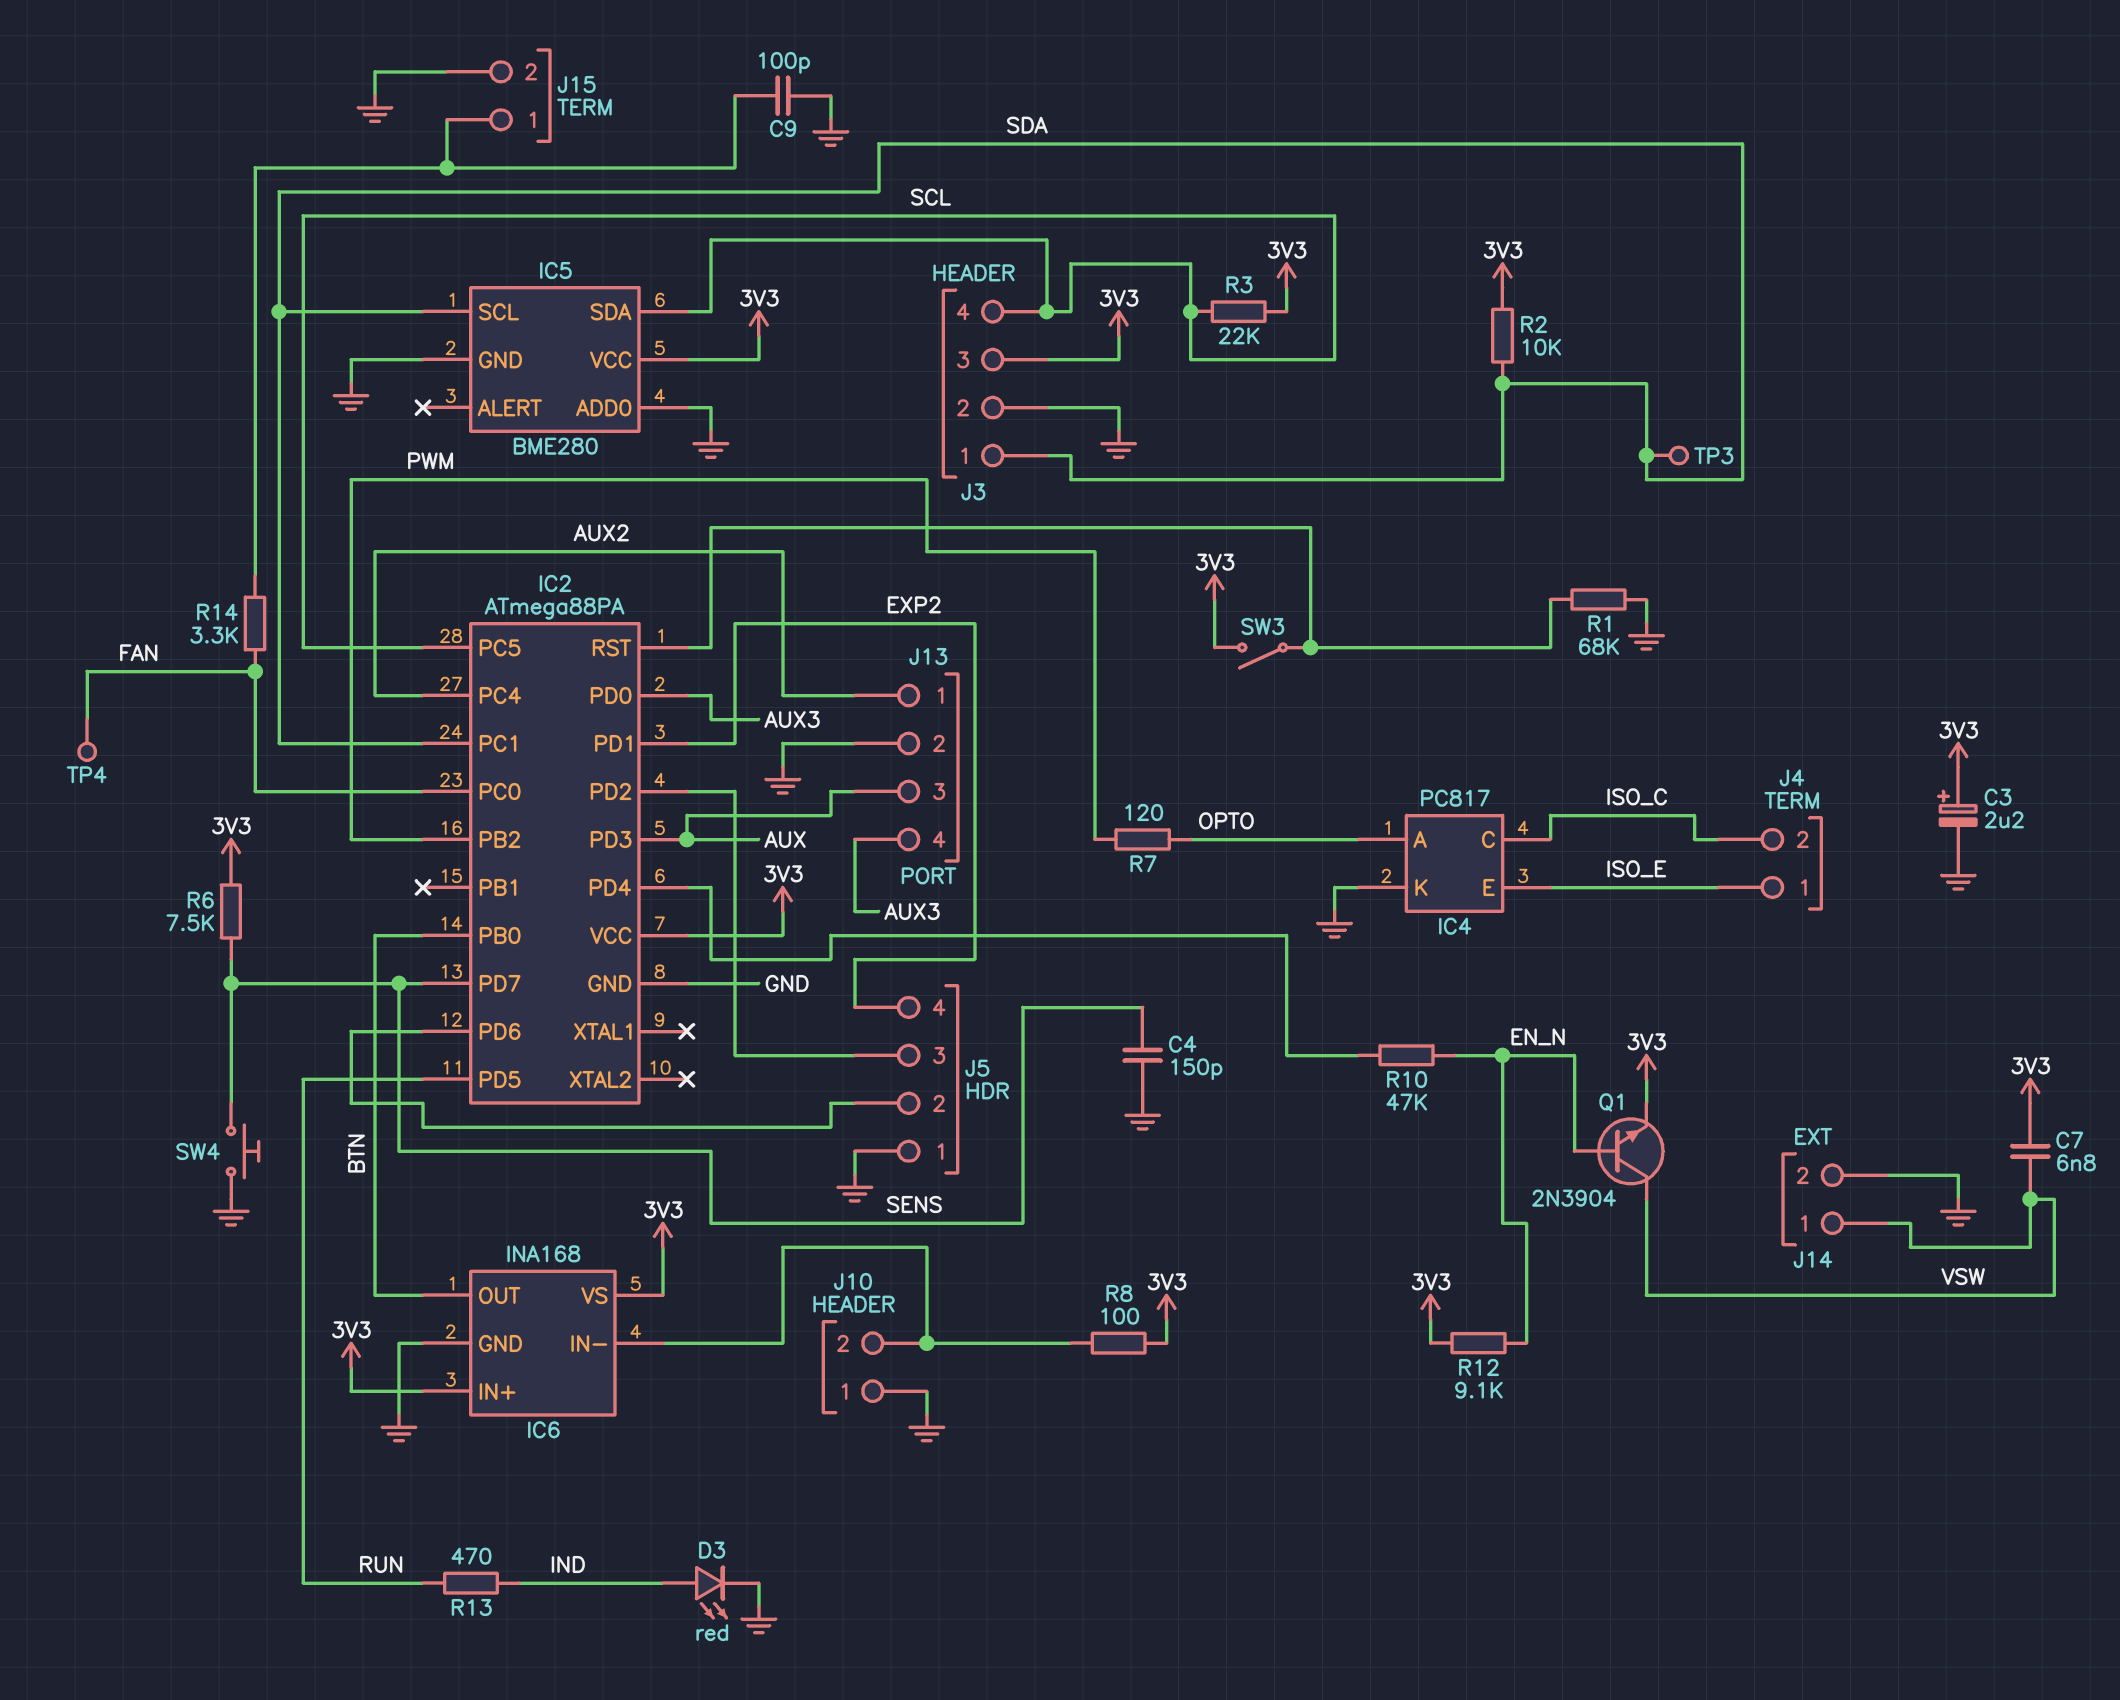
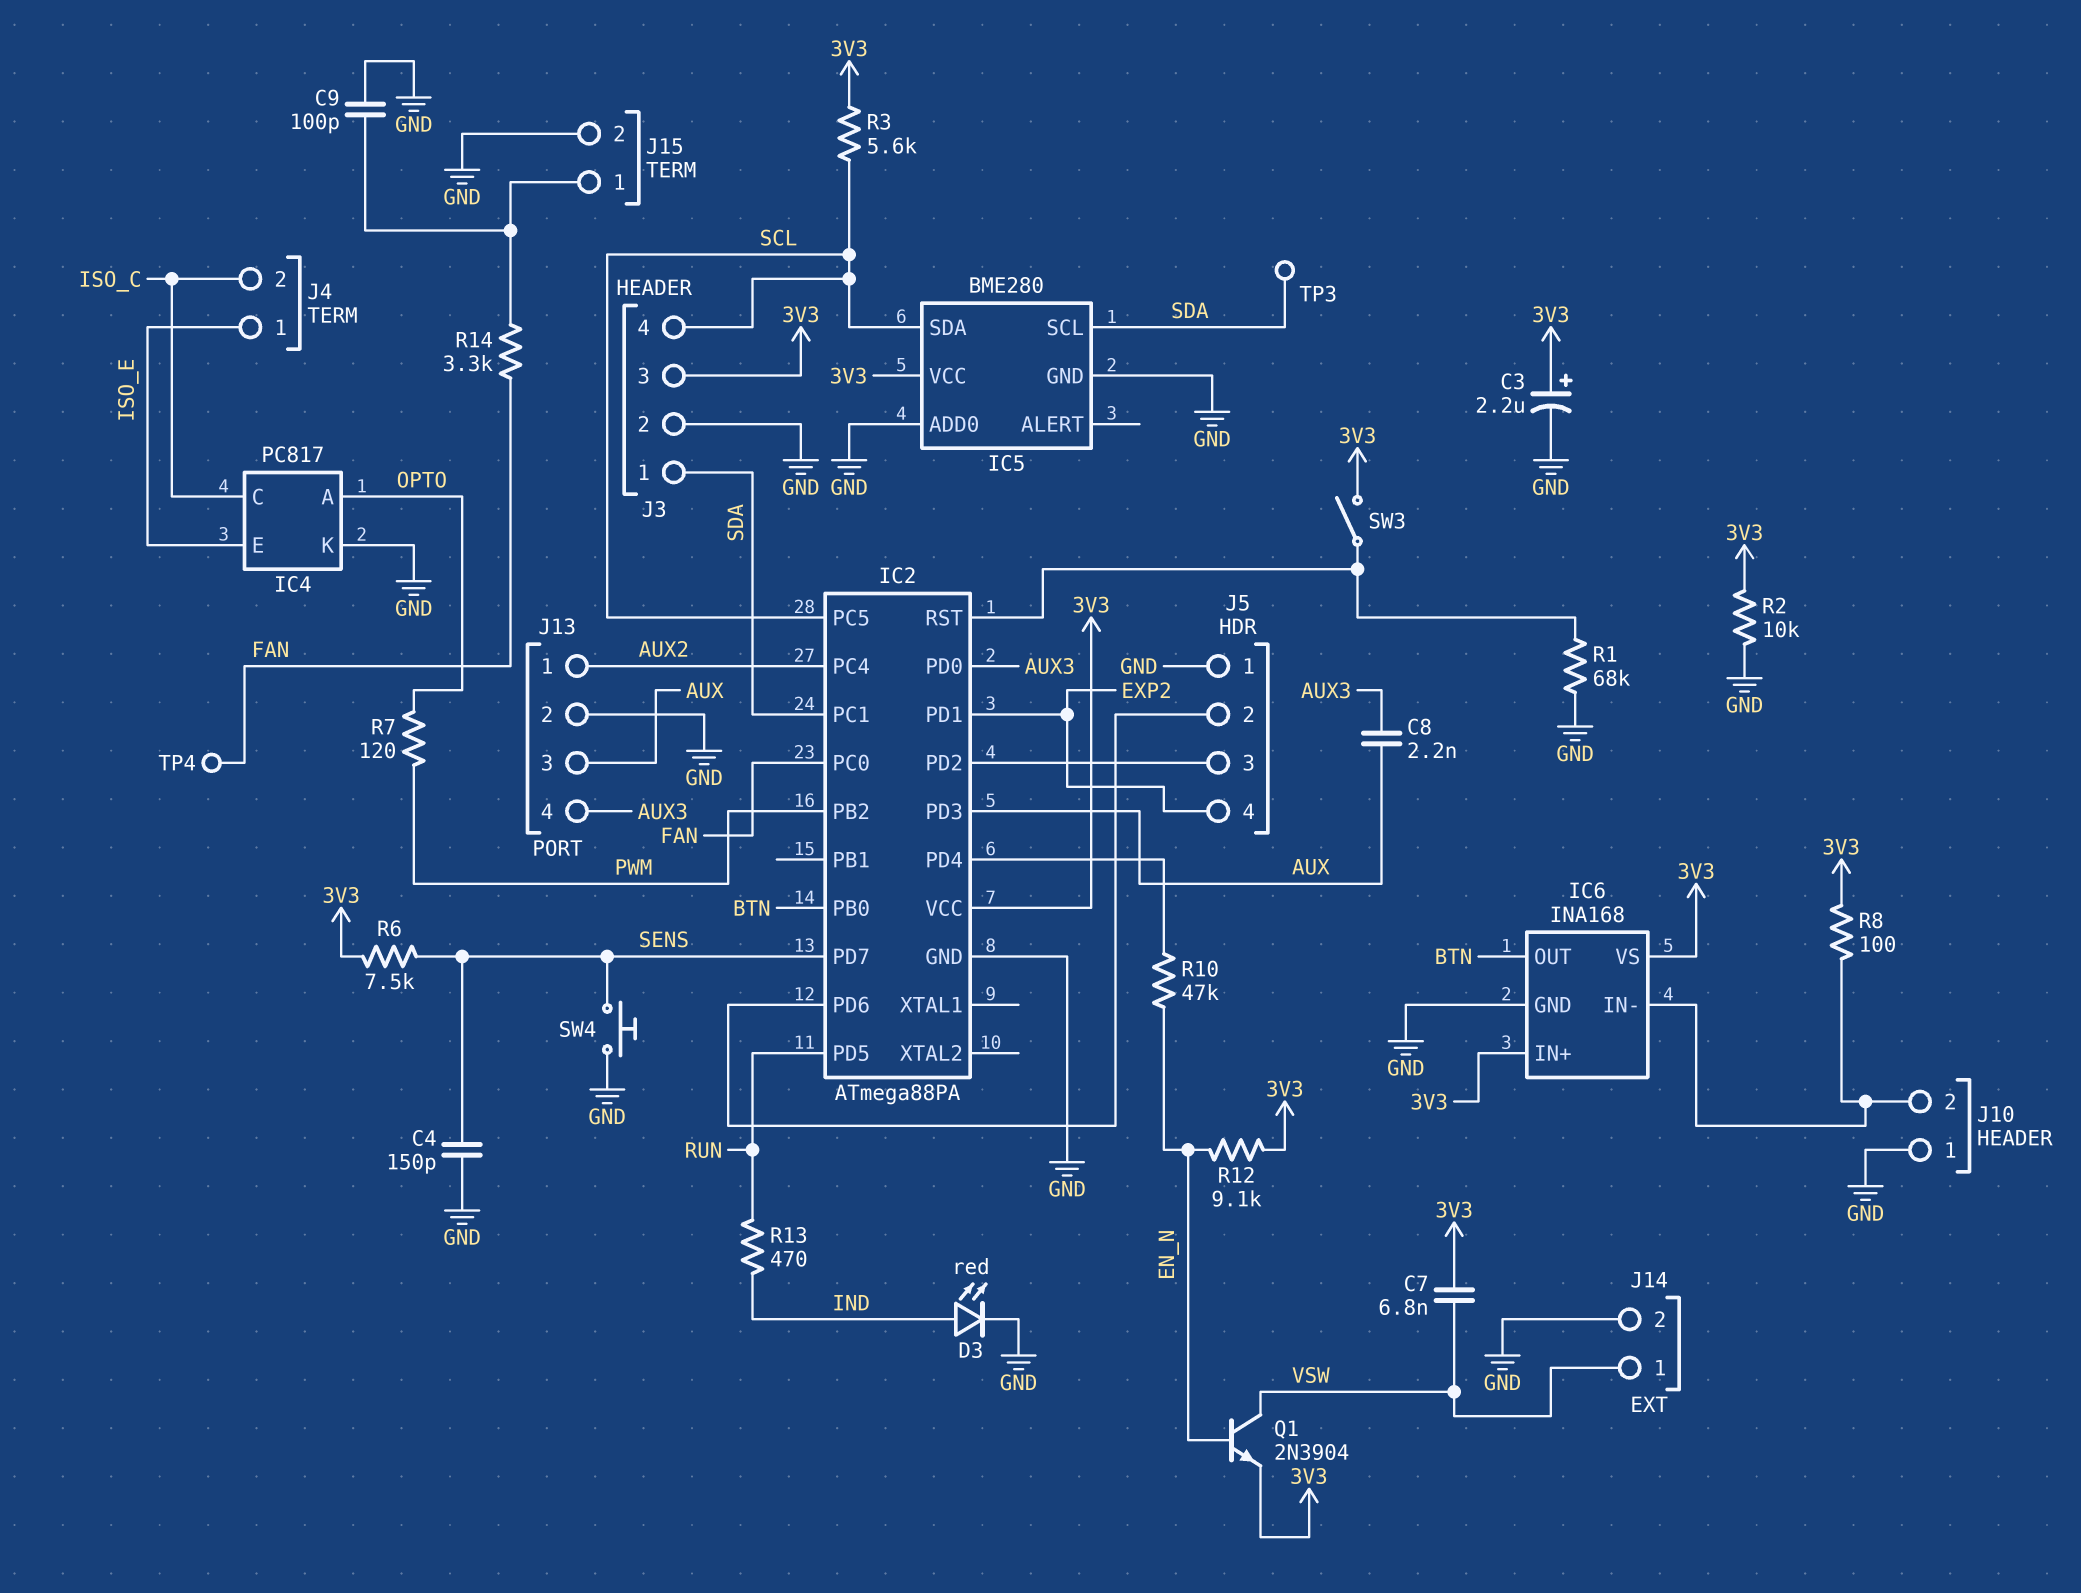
C8: none -> 2.2nF (AUX, AUX3)
R2: 10k (3V3, SDA) -> 10k (3V3, GND)
R3: 22k (3V3, SCL) -> 5.6k (3V3, SCL)

